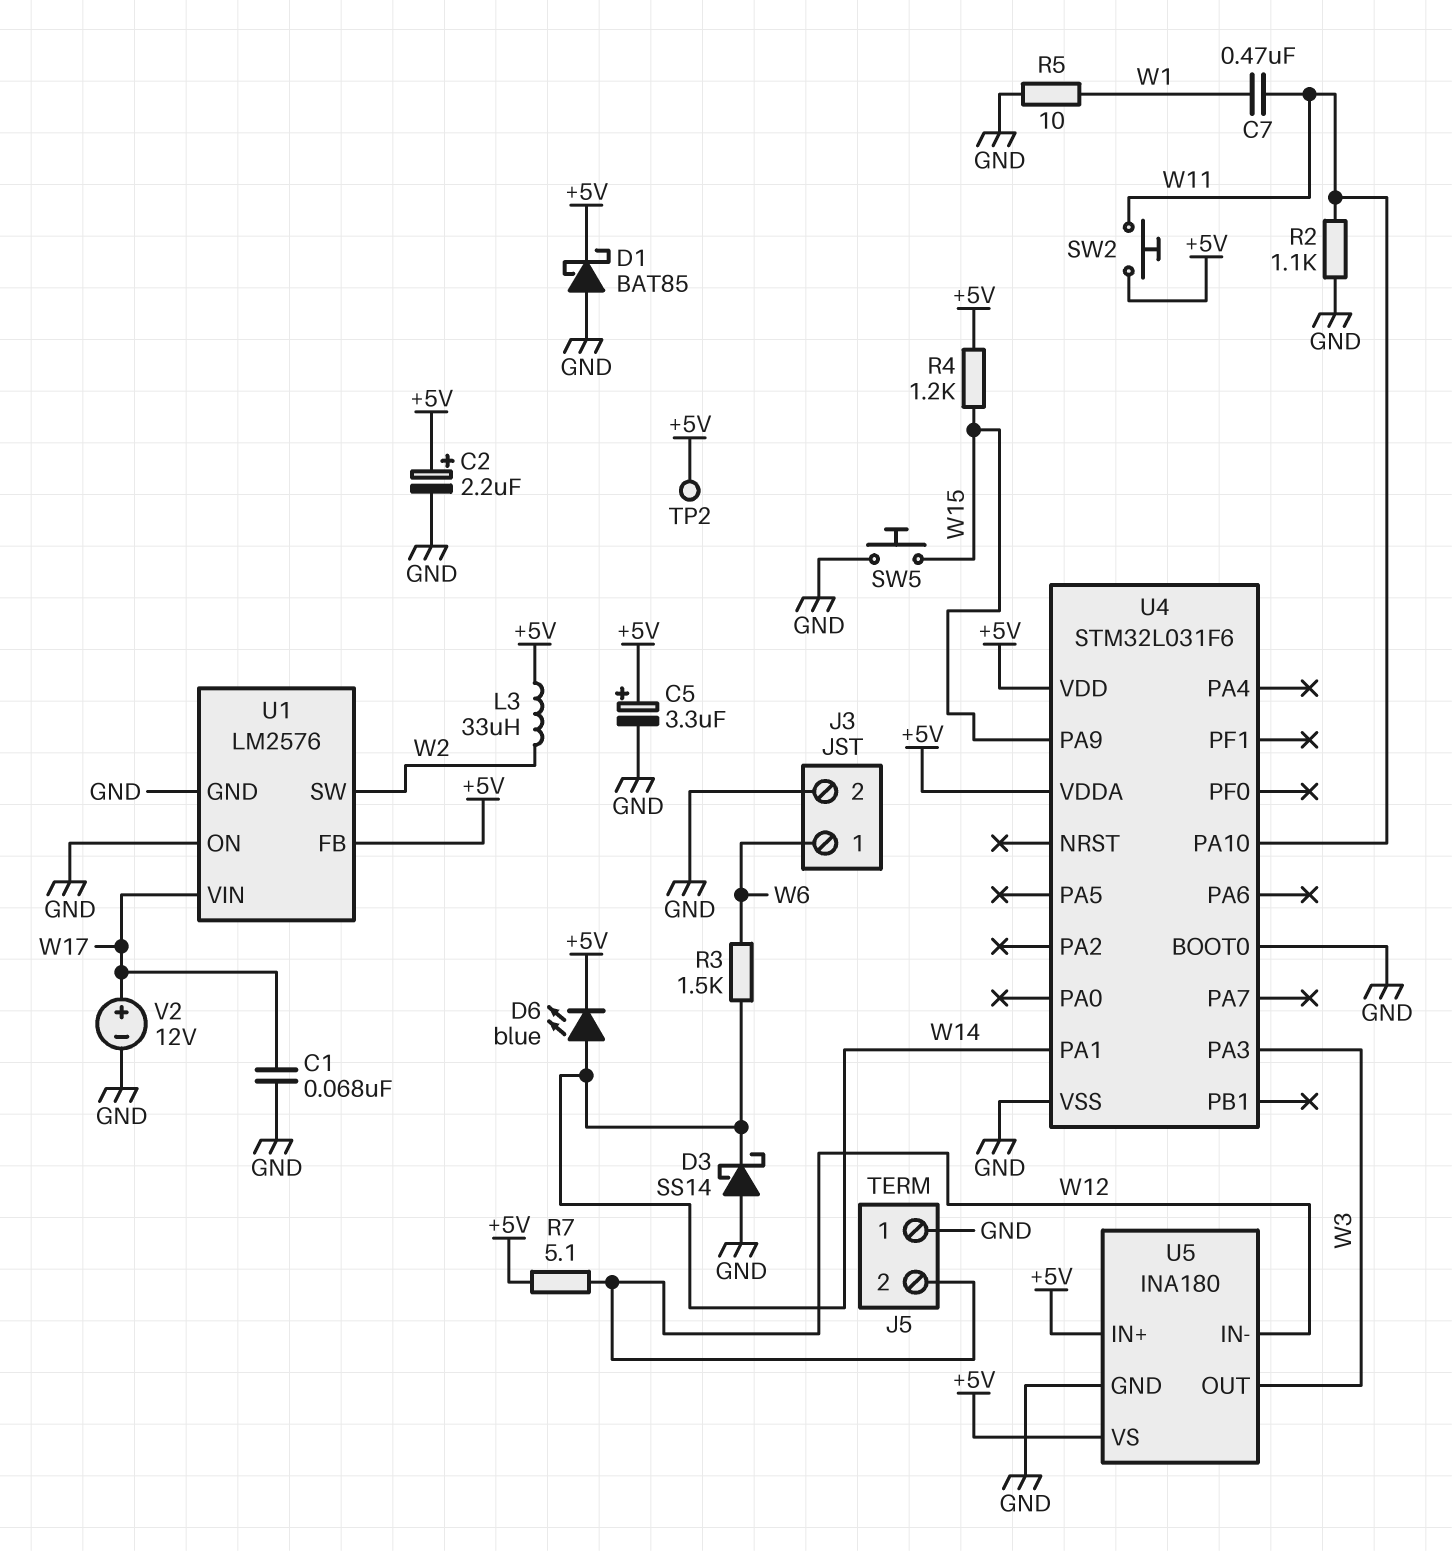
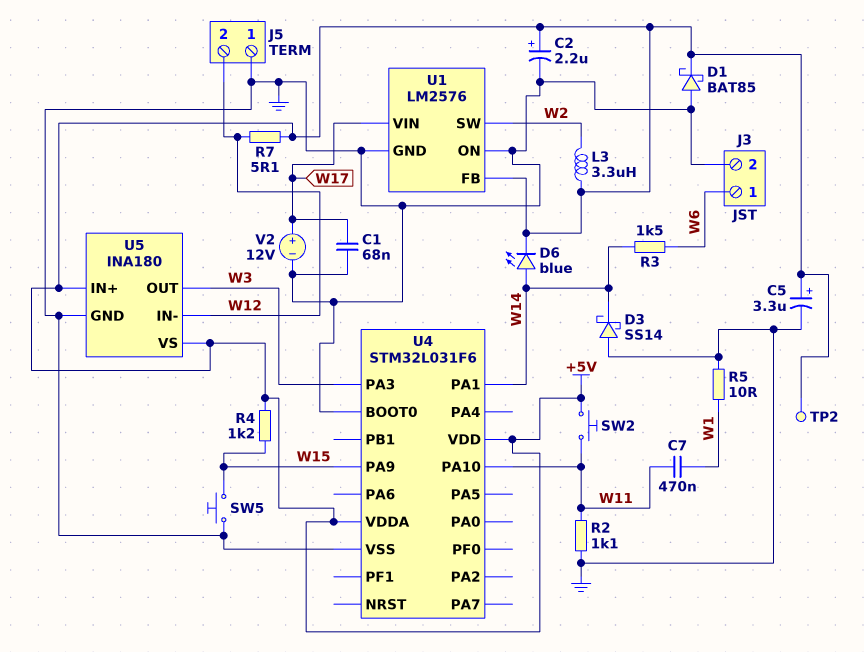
L3: 33uH (+5V, W2) -> 3.3uH (+5V, W2)

